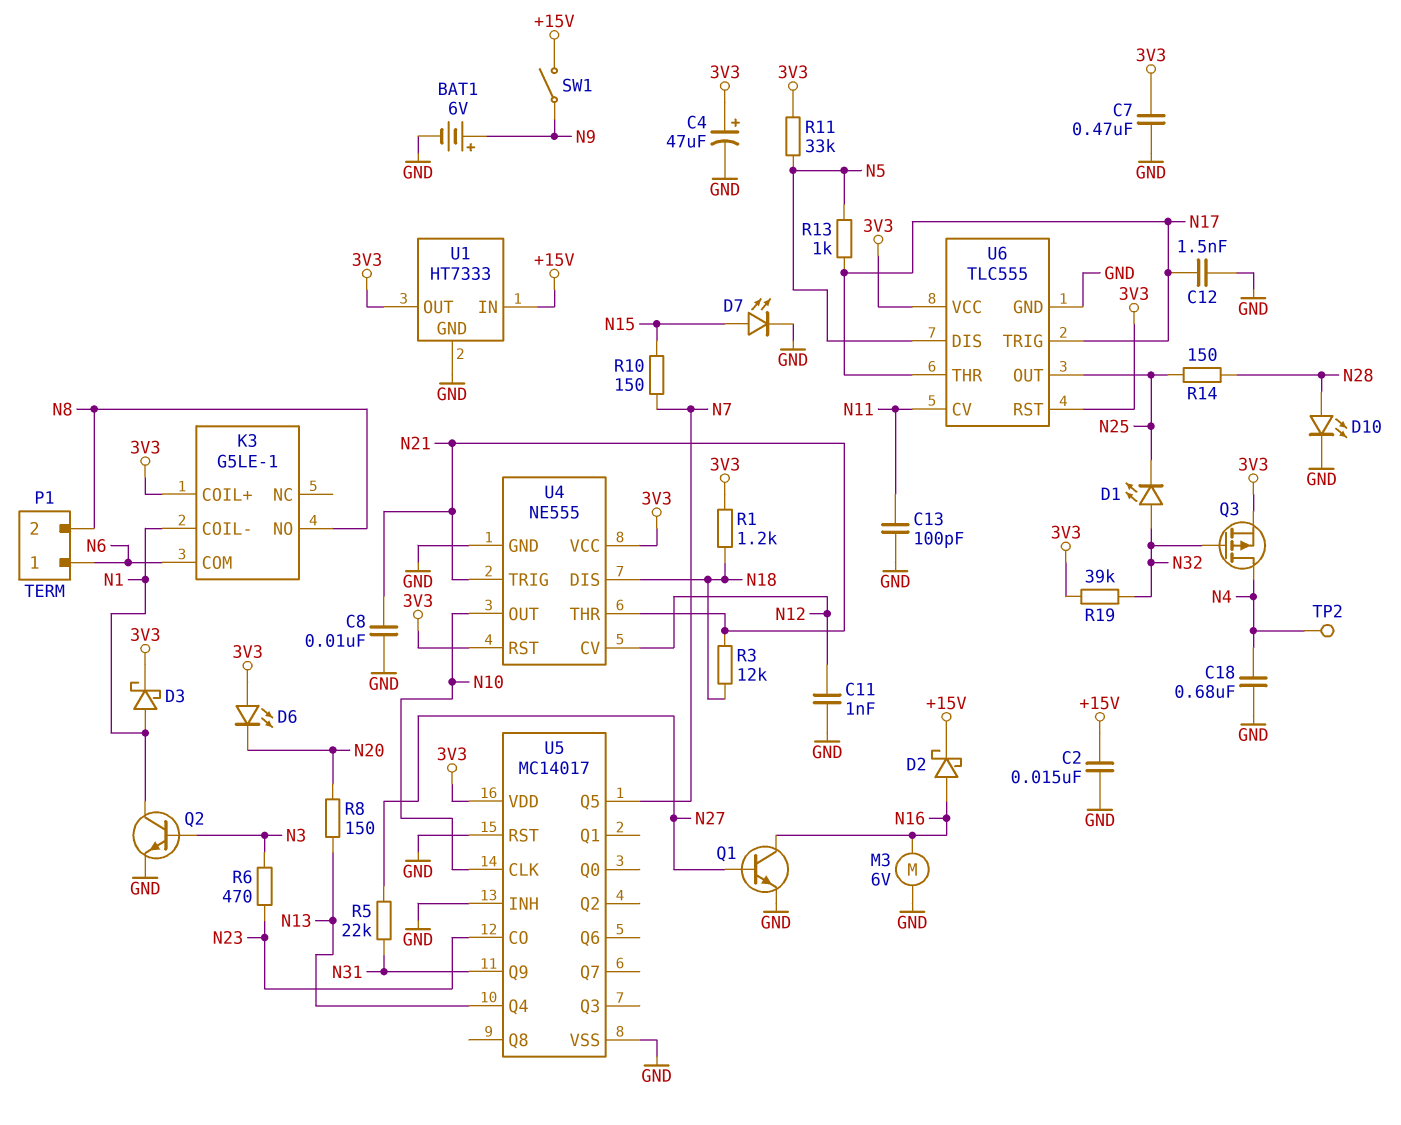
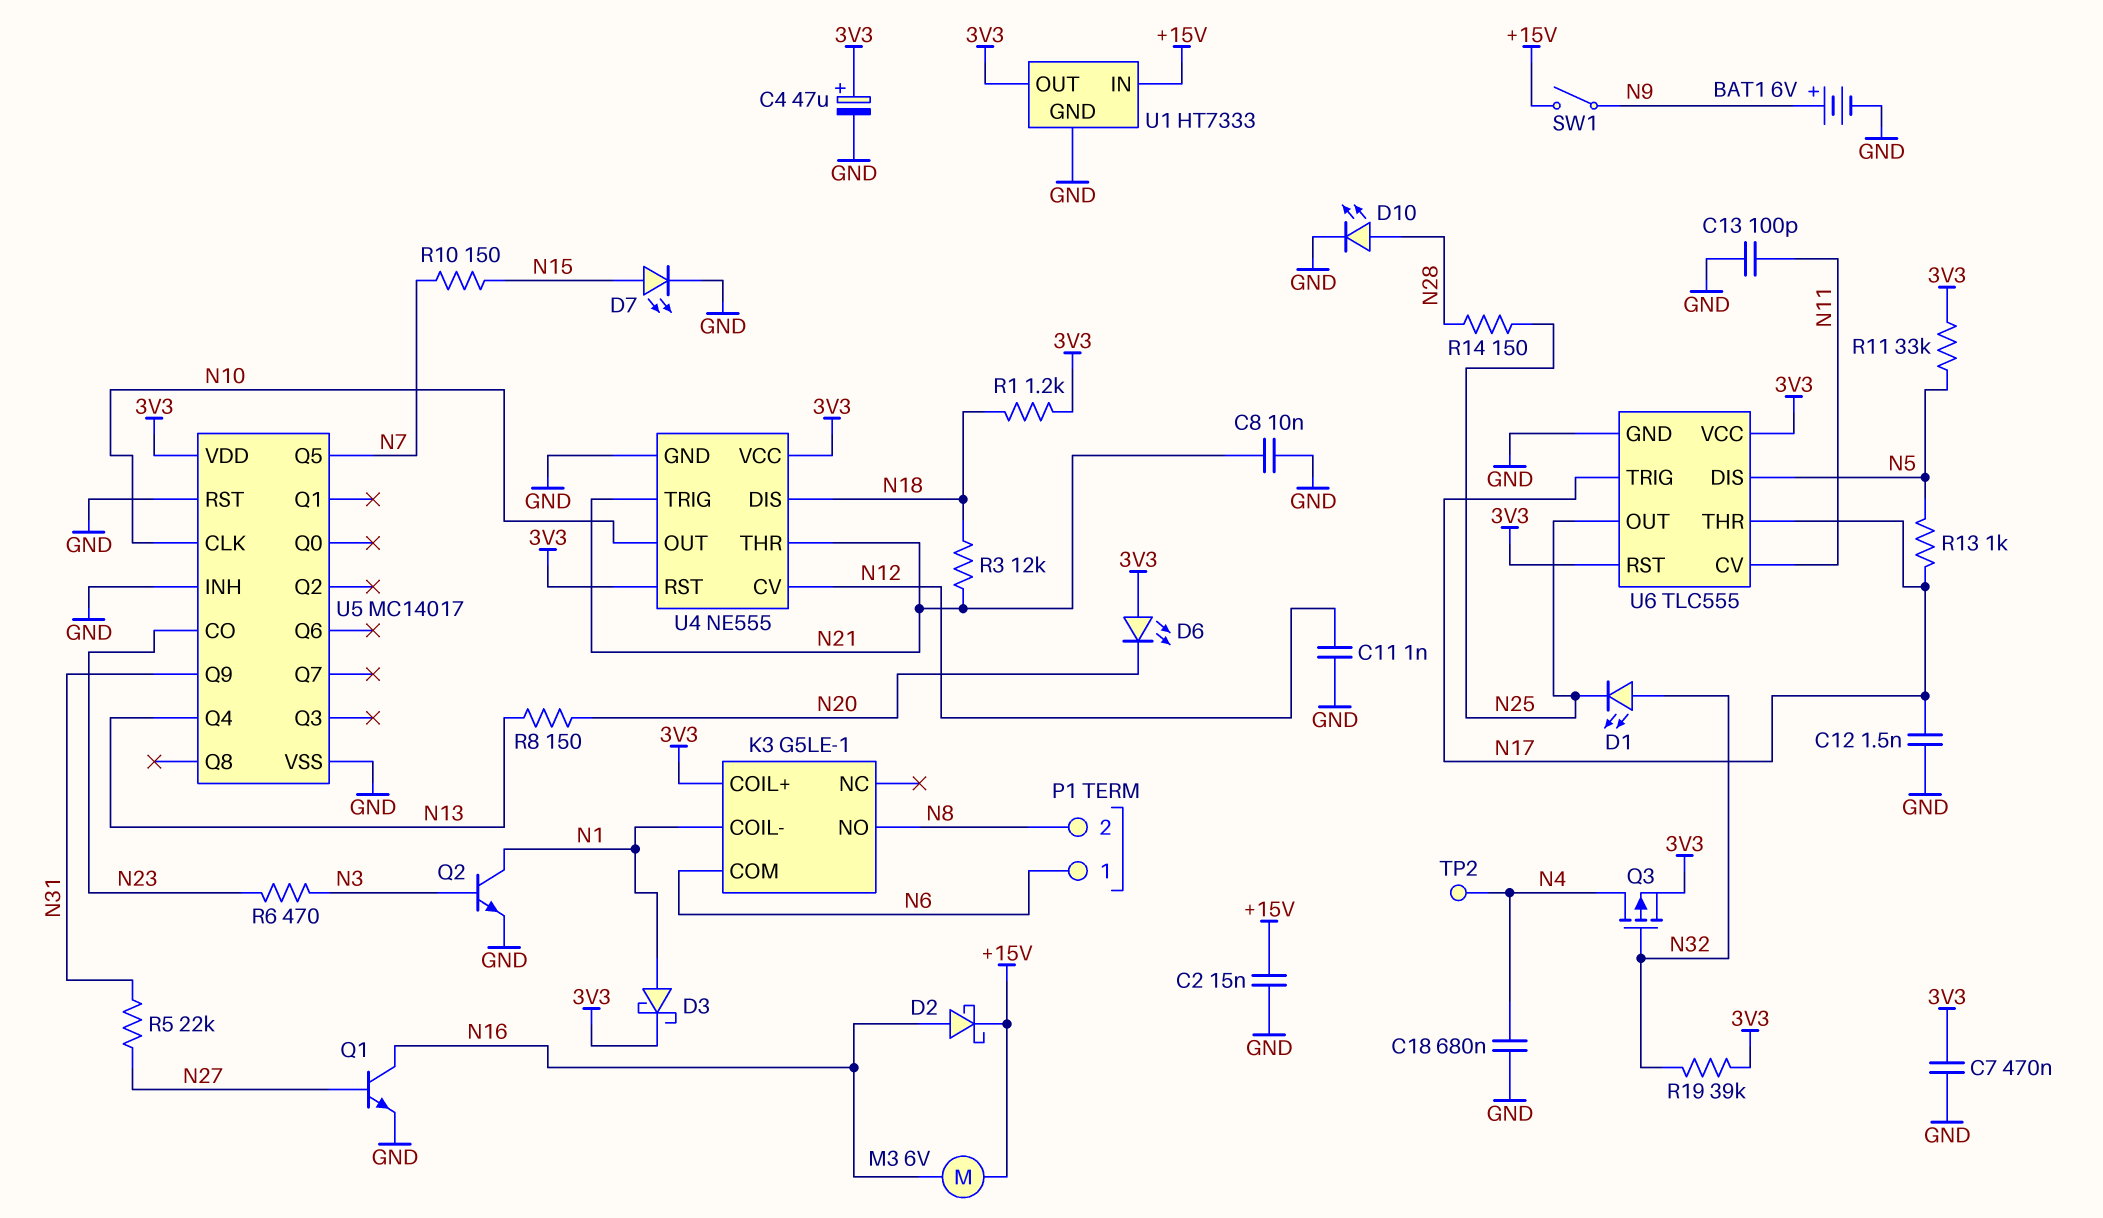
M3: motor 6V (GND, N16) -> motor 6V (+15V, N16)

